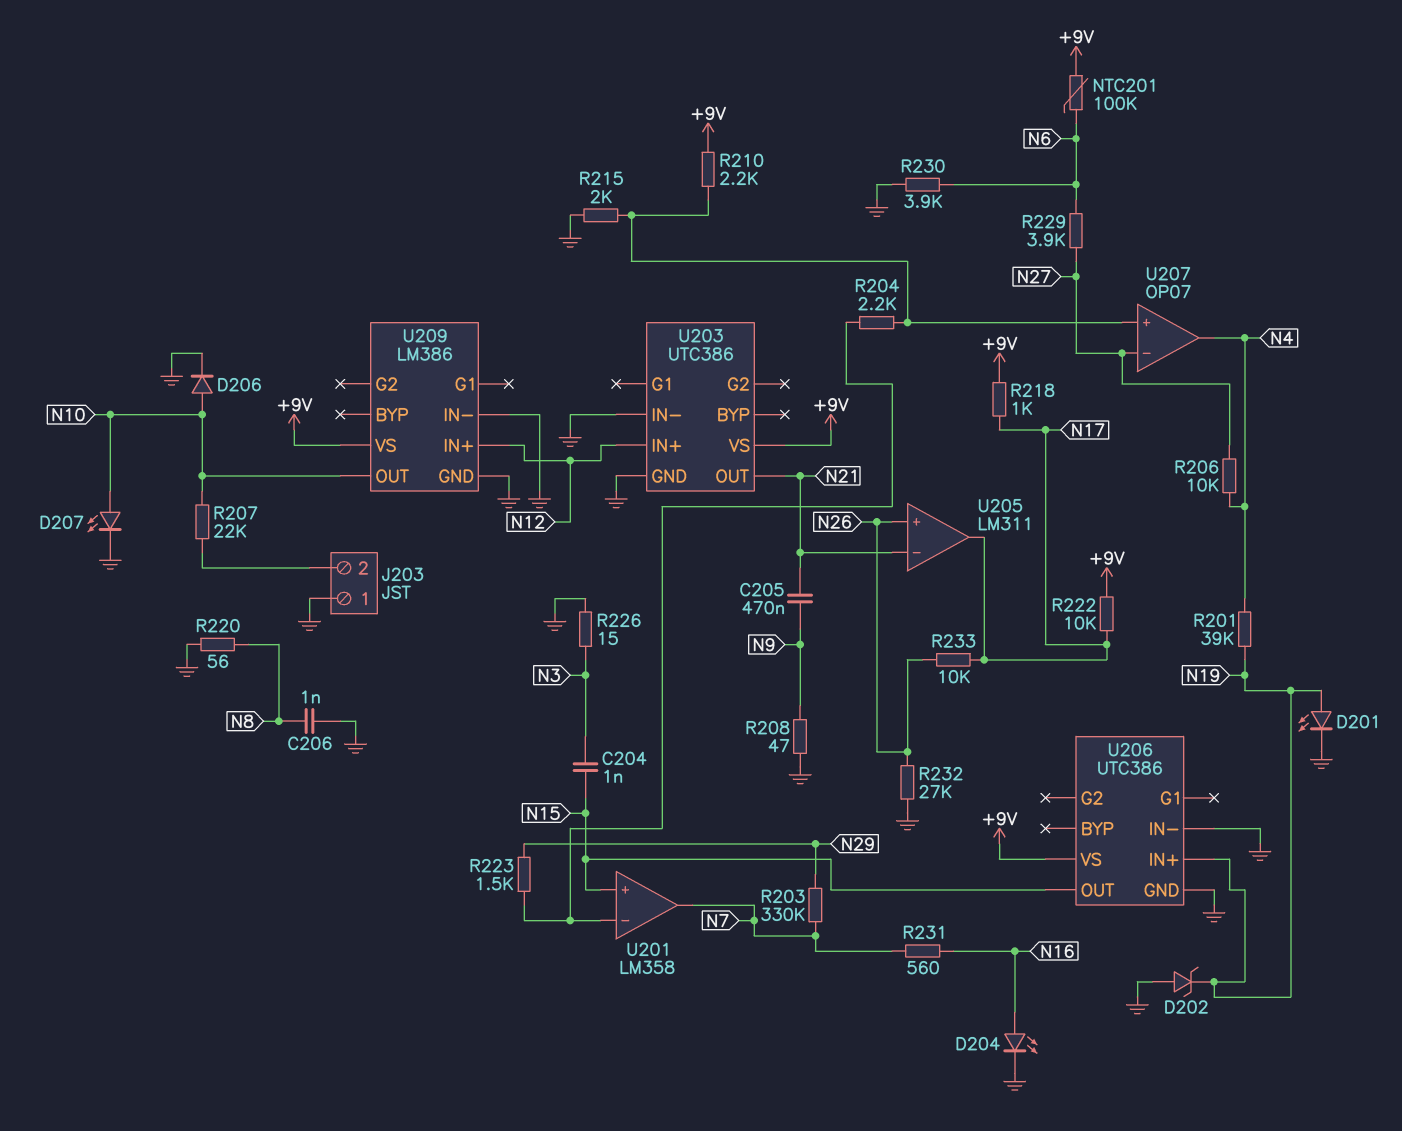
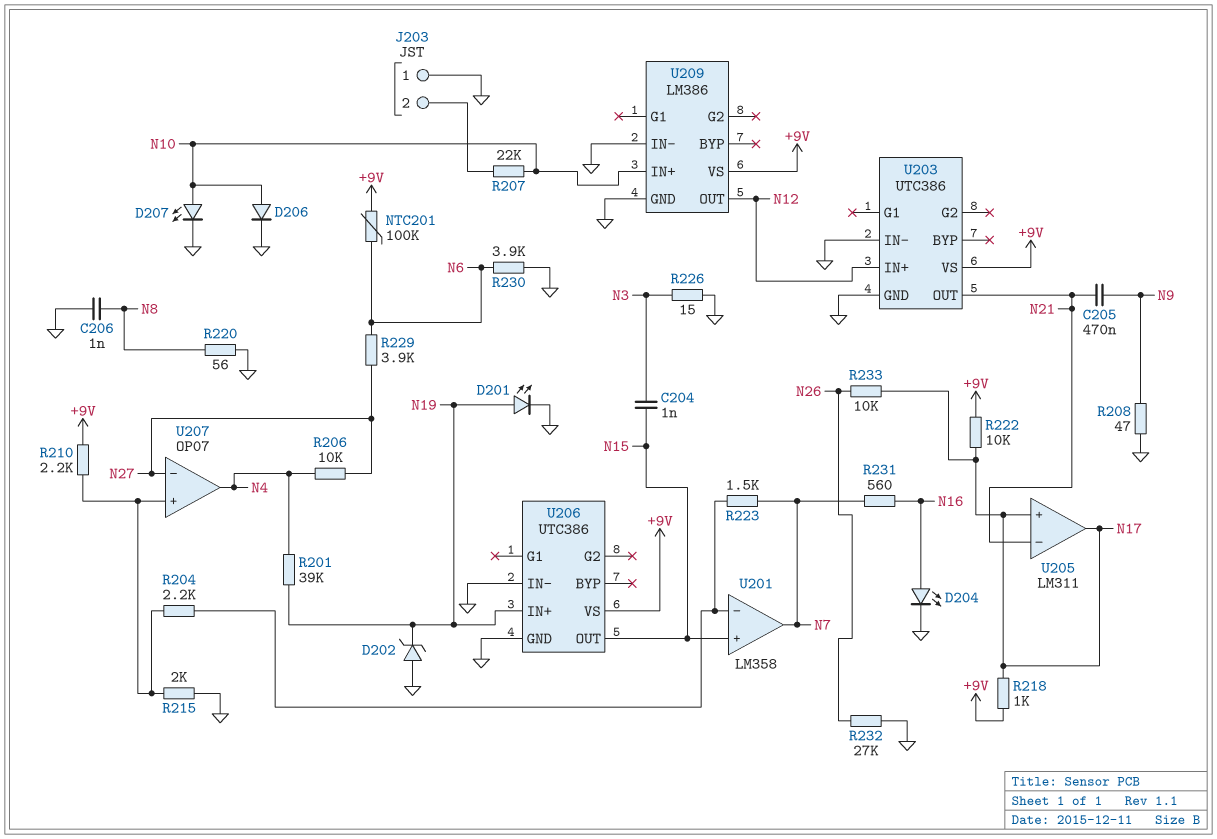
R203: 330k (N7, N29) -> none
R223: 1.5k (N29, U201/in-) -> 1.5k (N7, U201/in-)
U205 pin in+: N26 -> N17
U209 pin IN+: N12 -> N10
U209 pin OUT: N10 -> N12

